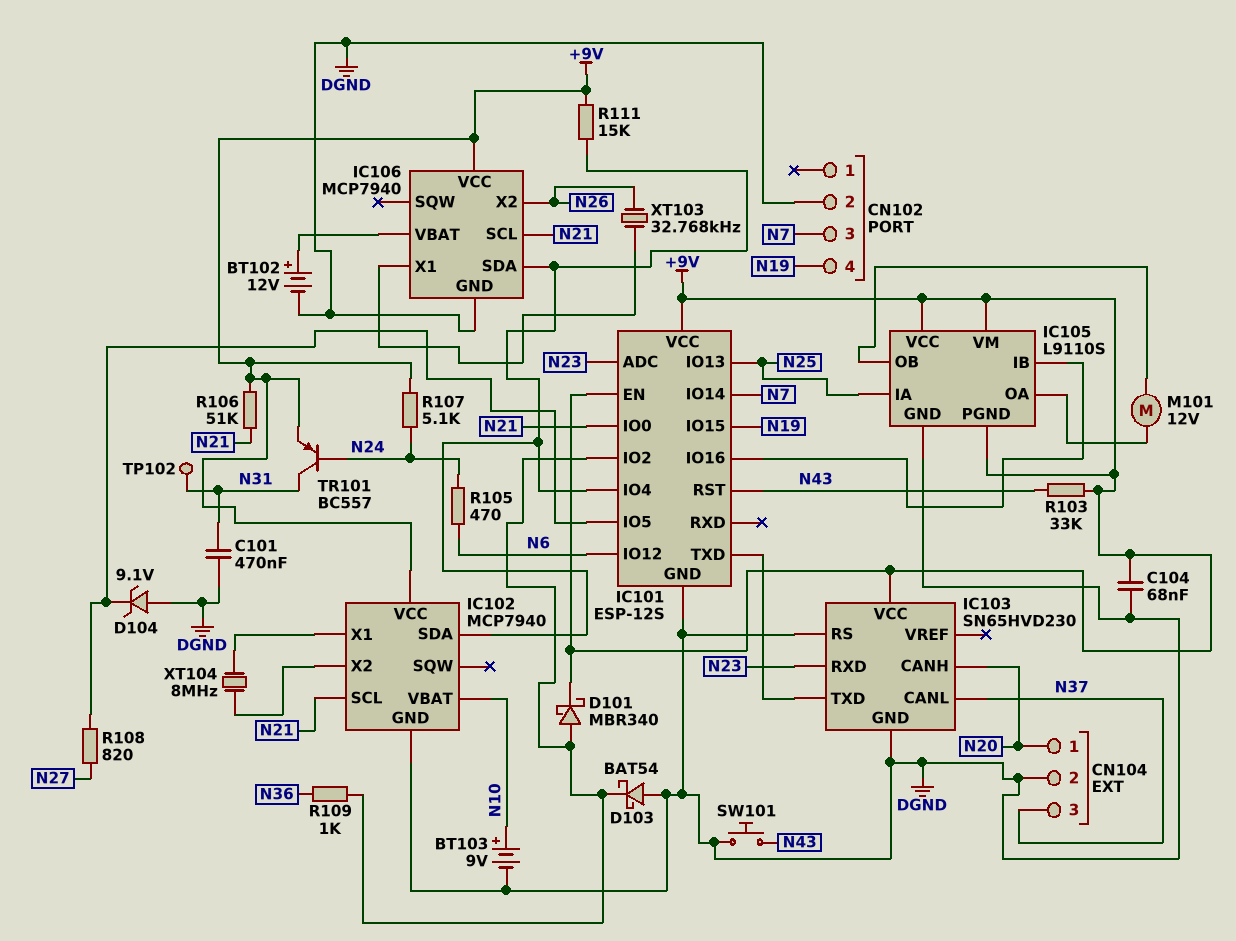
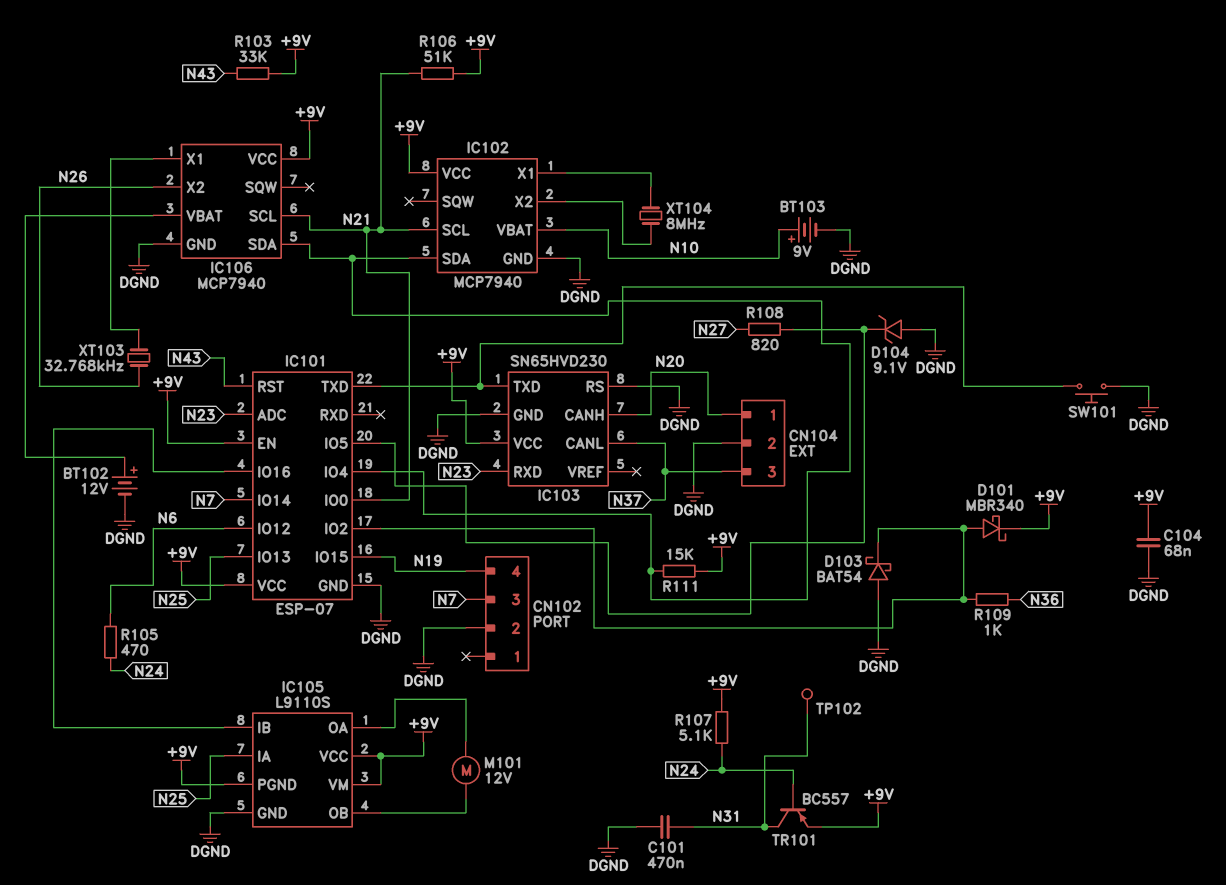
IC101: ESP-12S -> ESP-07
SW101: button (DGND, N43) -> button (DGND, IC101/TXD)

